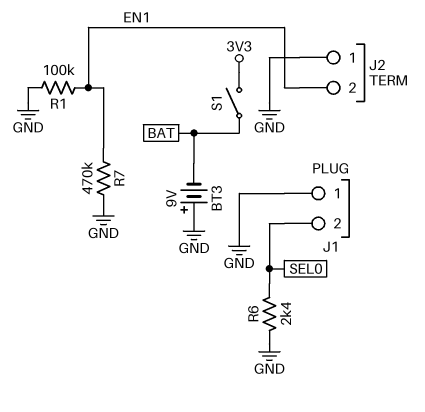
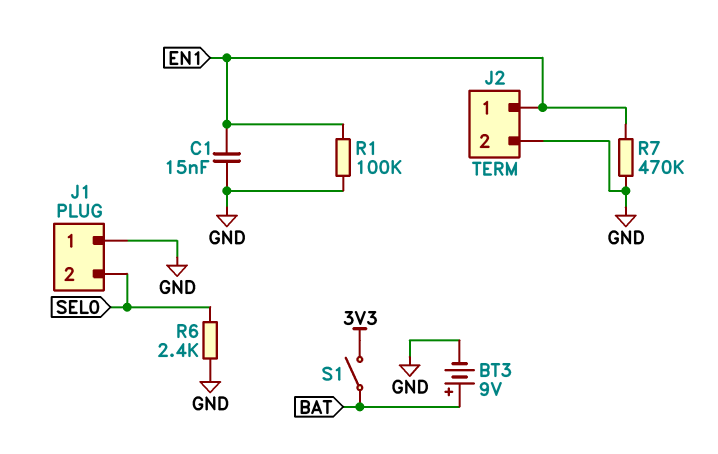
BT3: 9V (plus GND, minus BAT) -> 9V (plus BAT, minus GND)
C1: none -> 15nF (EN1, GND)
J2 pin 1: GND -> EN1
J2 pin 2: EN1 -> GND

